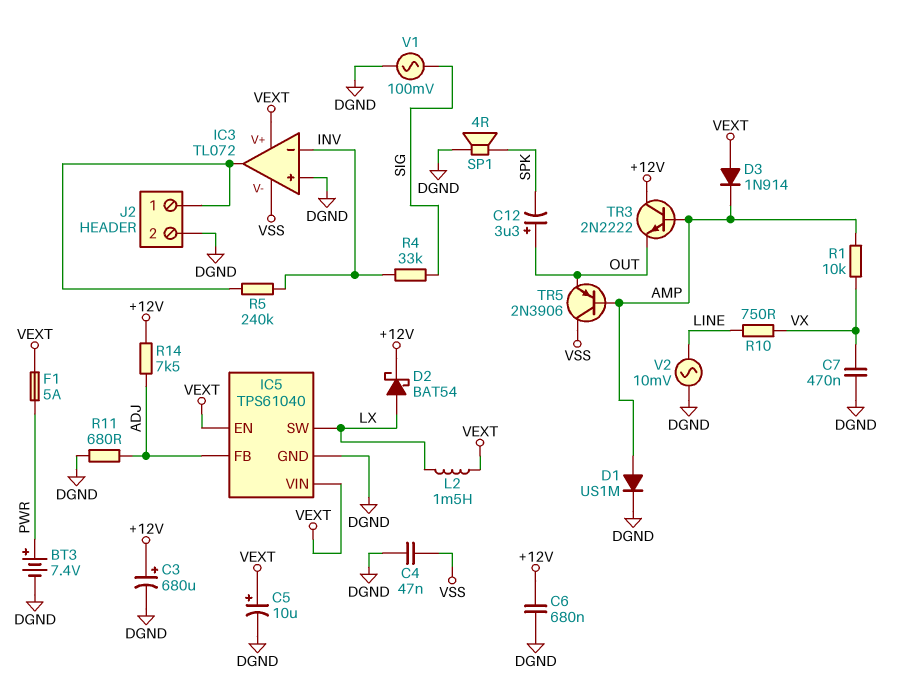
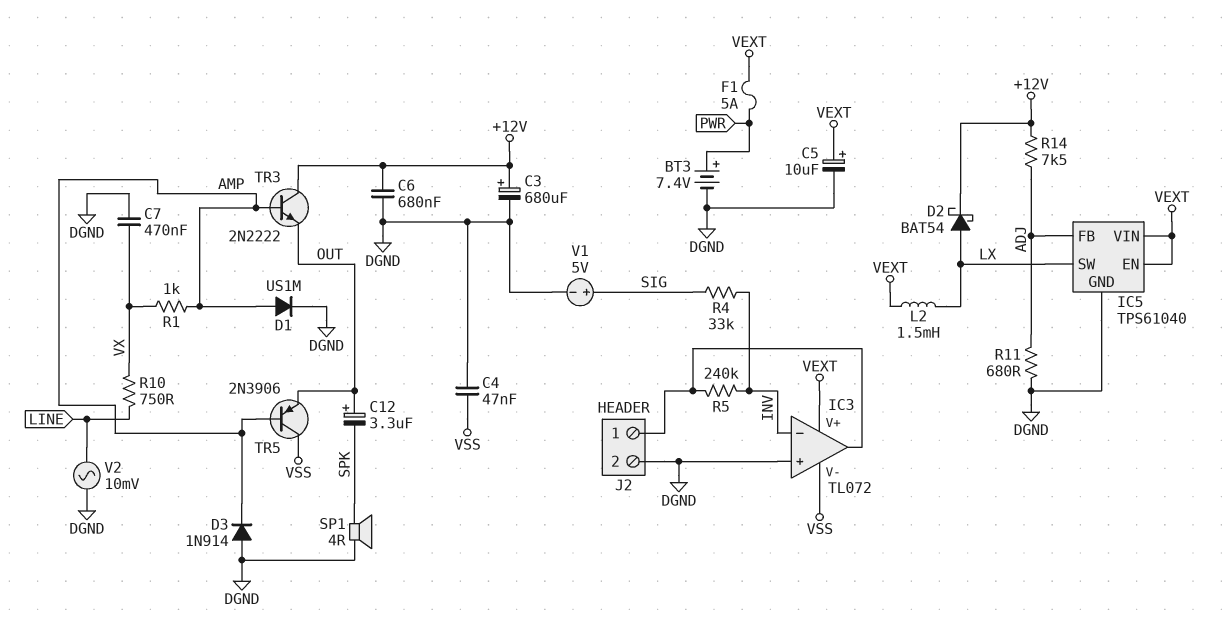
D3: diode 1N914 (A VEXT, K AMP) -> diode 1N914 (A DGND, K AMP)
R1: 10k (AMP, VX) -> 1k (AMP, VX)
V1: AC 100mV (DGND, SIG) -> 5V (plus SIG, minus DGND)

